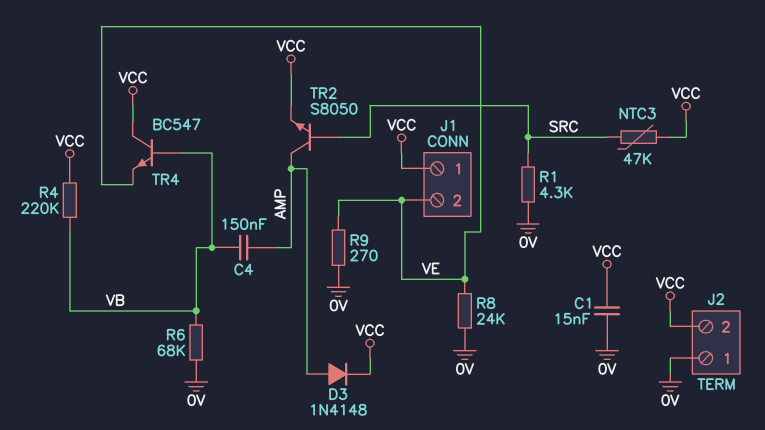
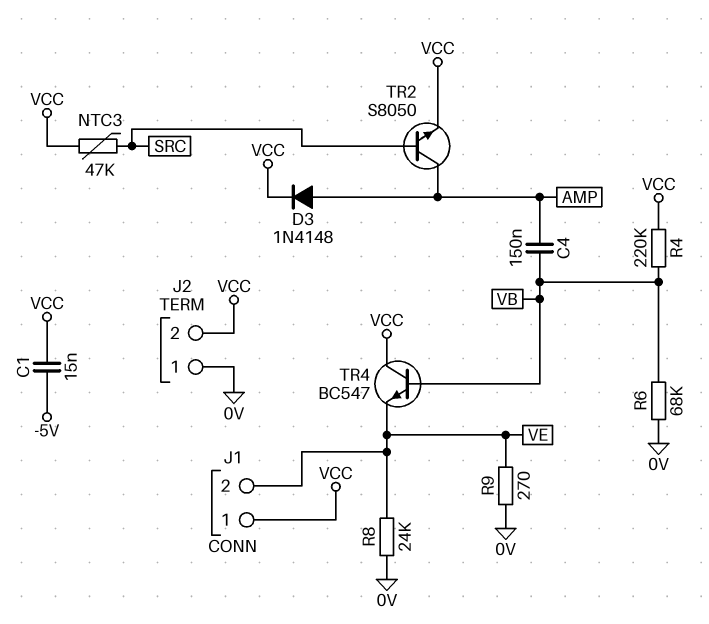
C1: 15nF (0V, VCC) -> 15nF (-5V, VCC)
R1: 4.3k (0V, SRC) -> none

